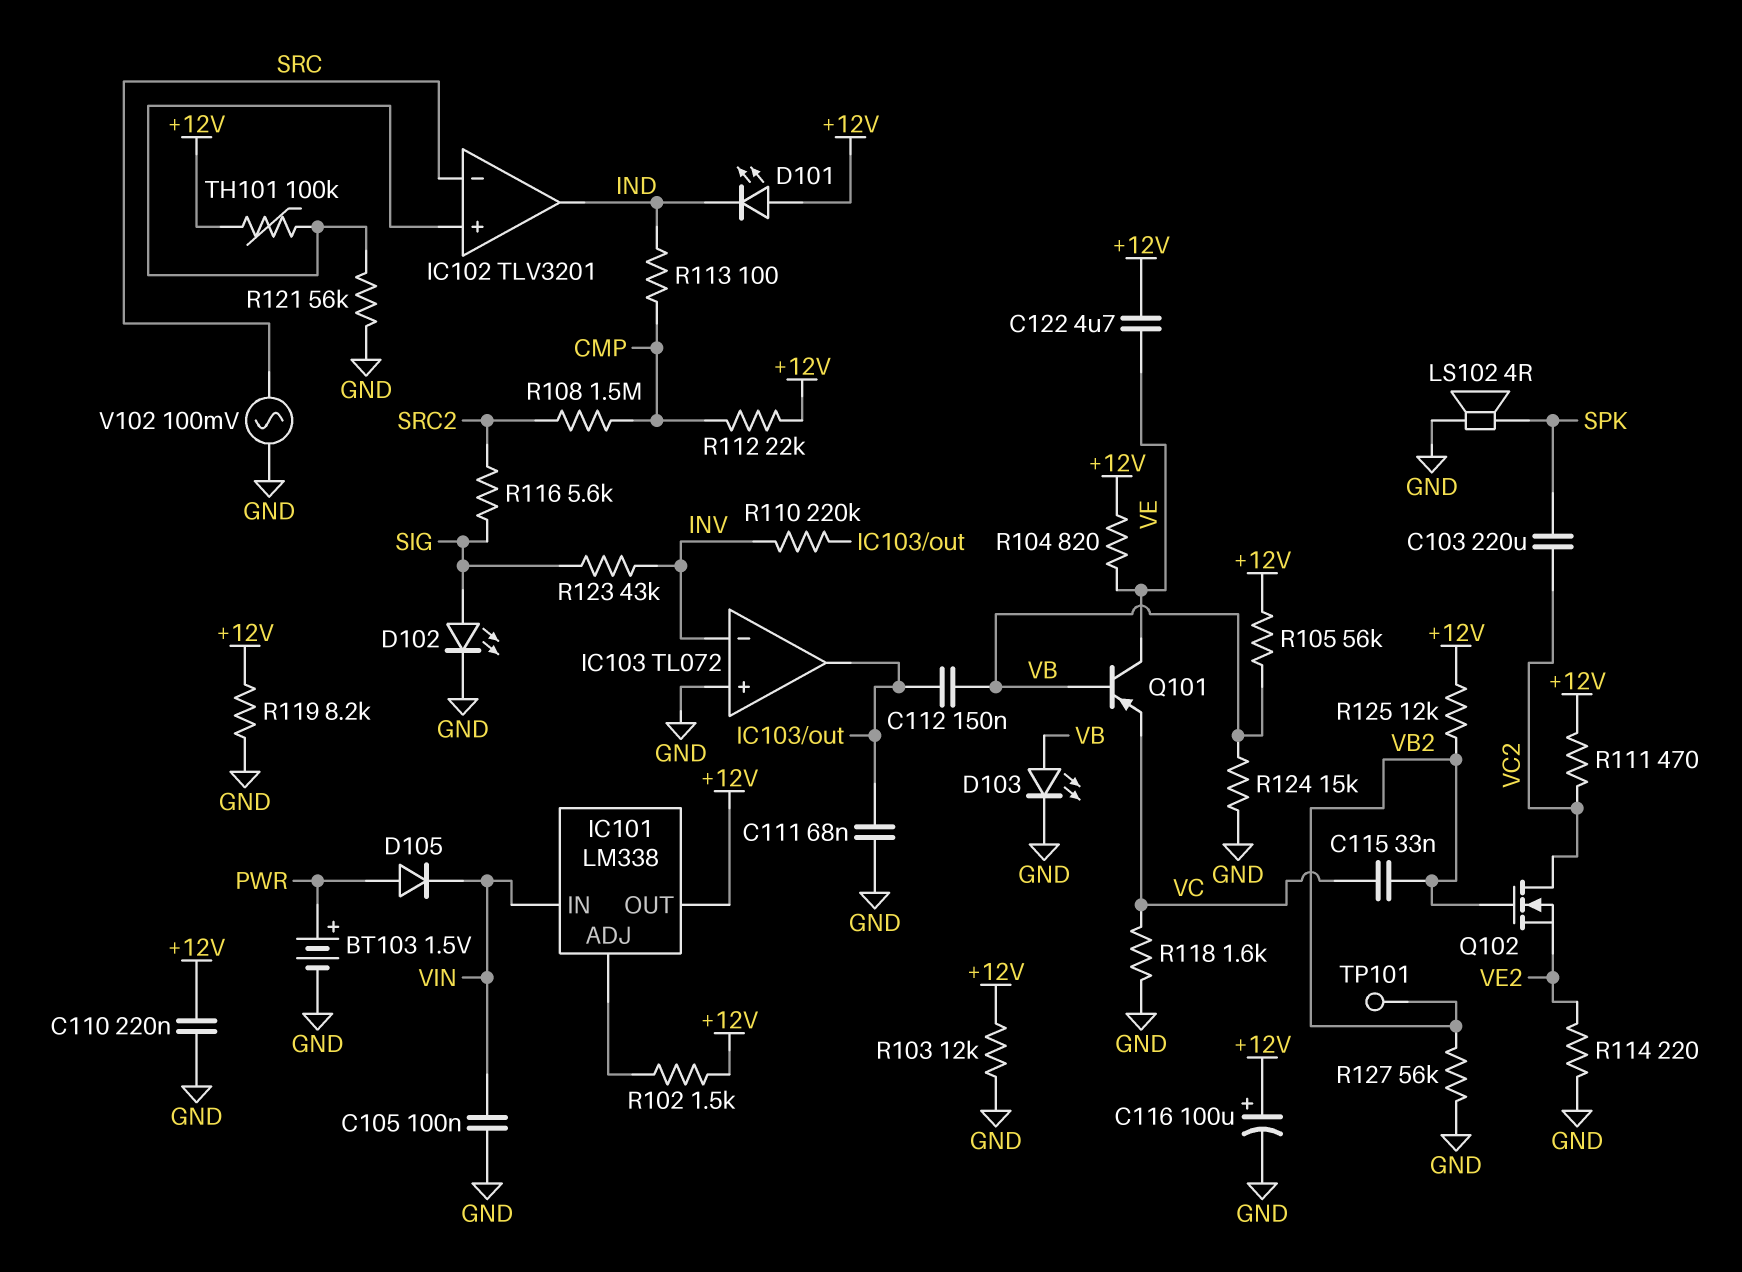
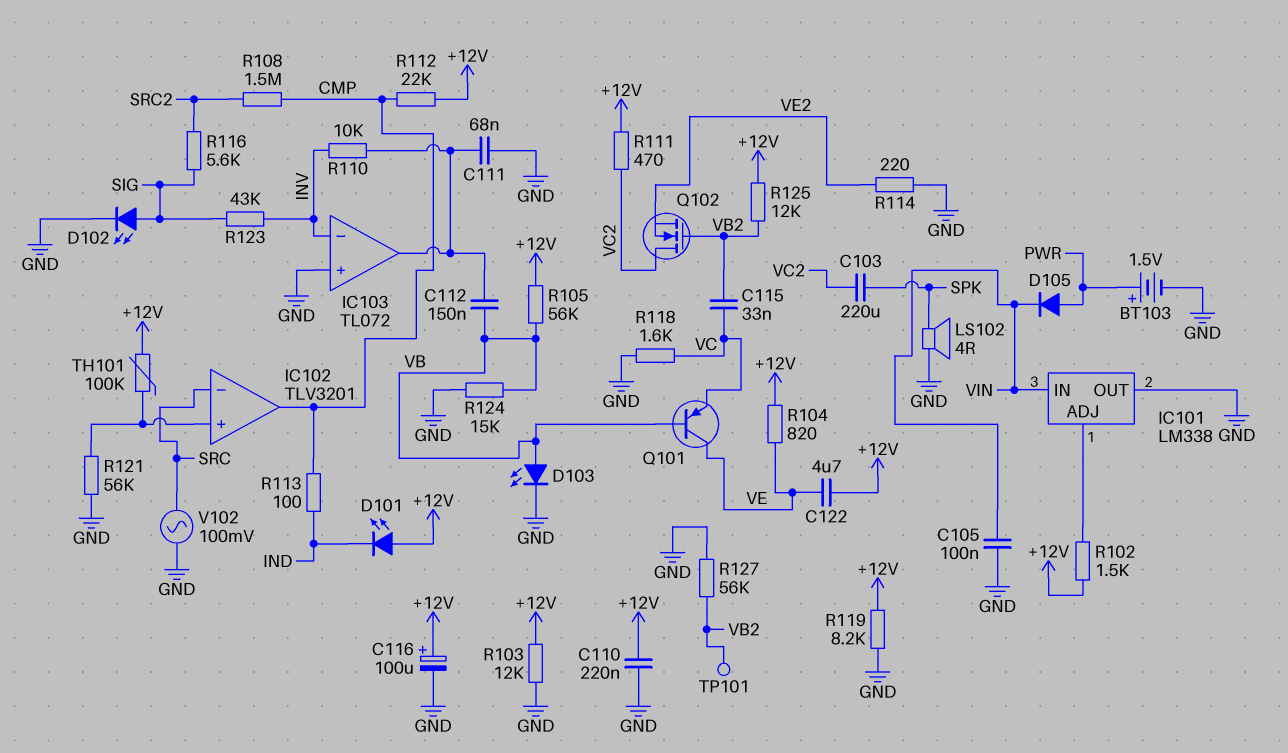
IC101 pin OUT: +12V -> GND
IC102 pin out: IND -> CMP
R110: 220k (IC103/out, INV) -> 10k (IC103/out, INV)

